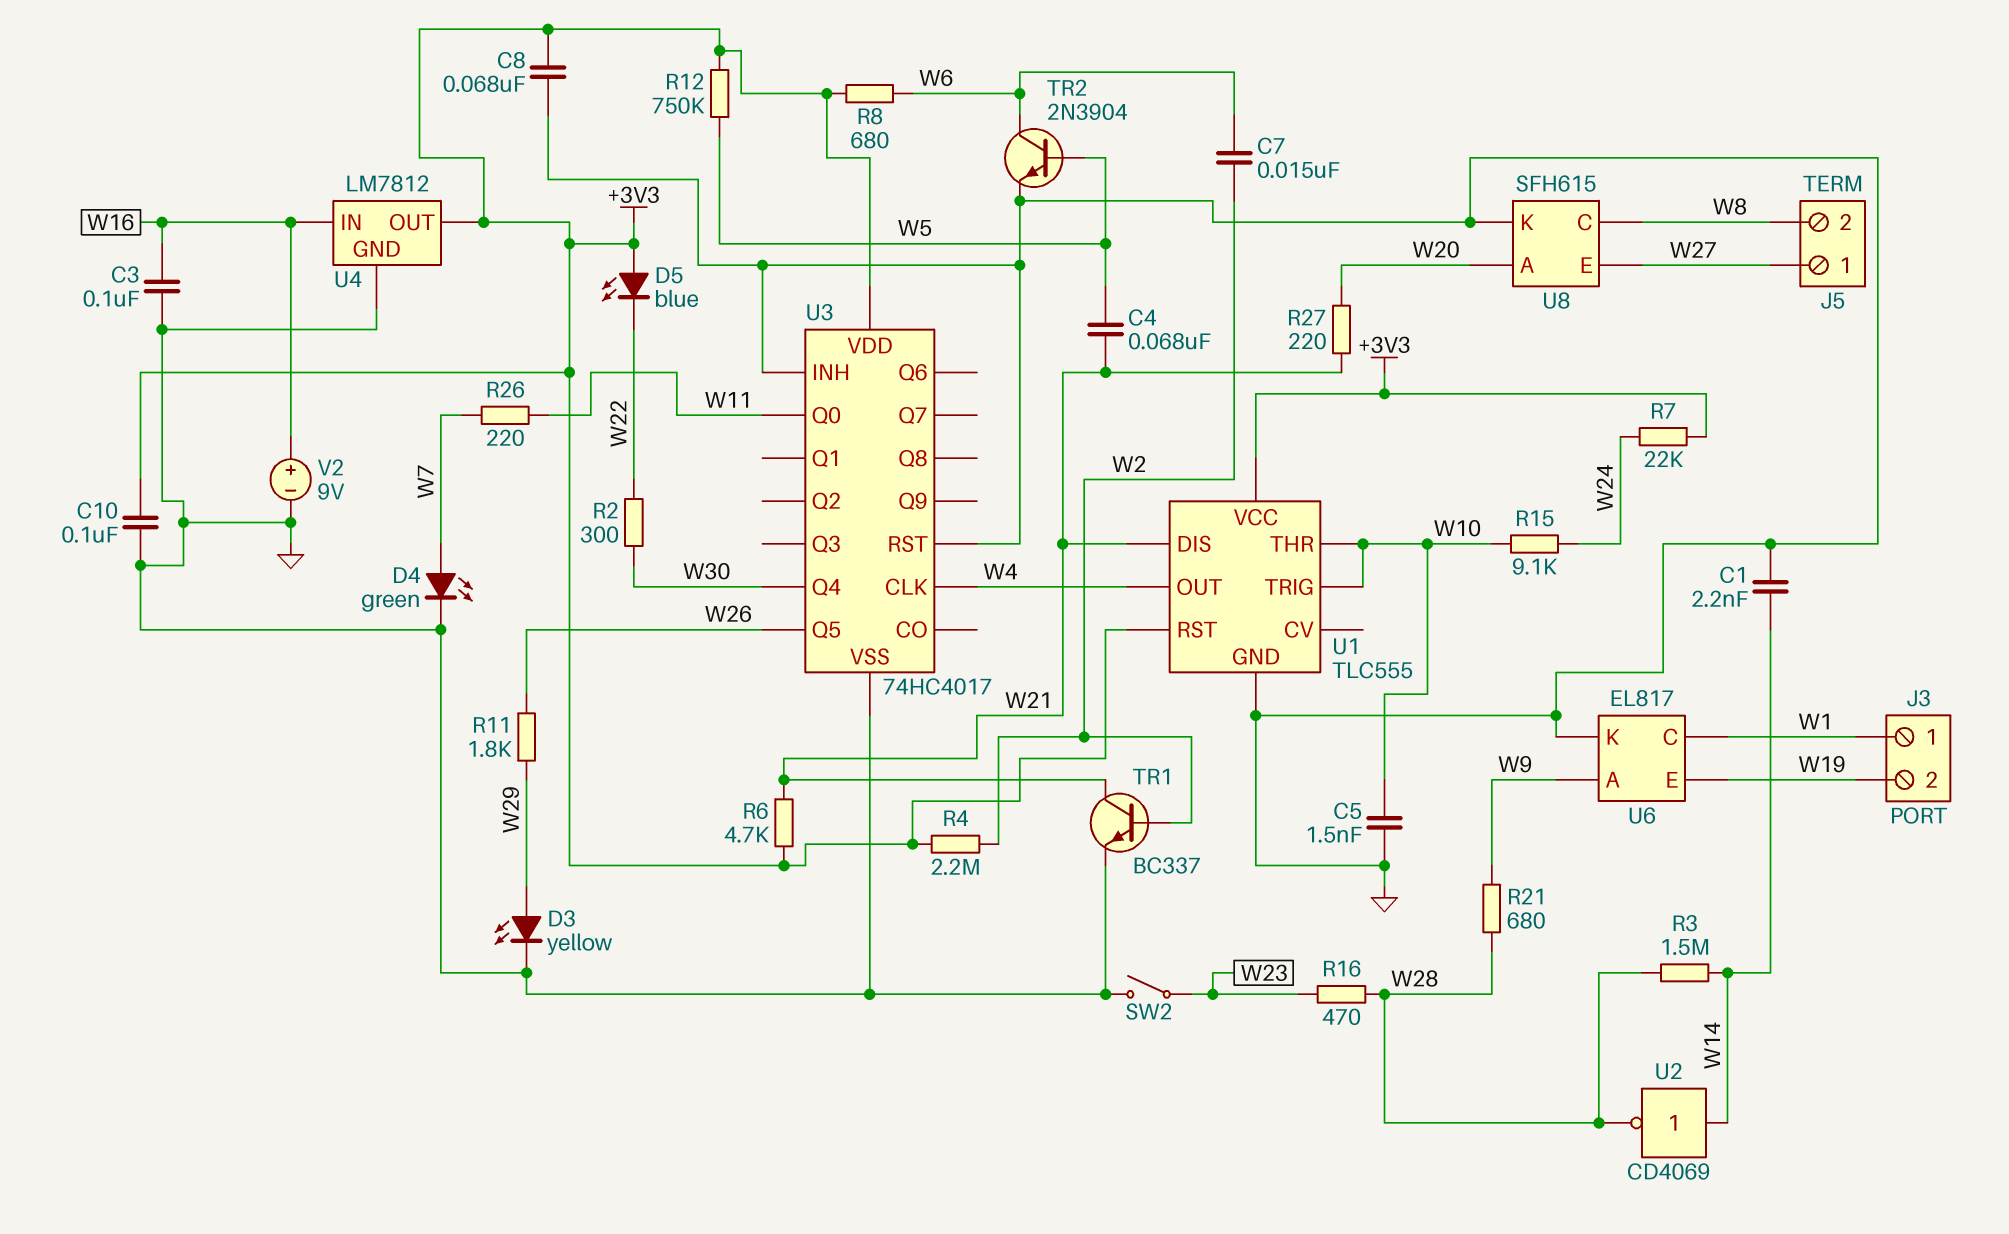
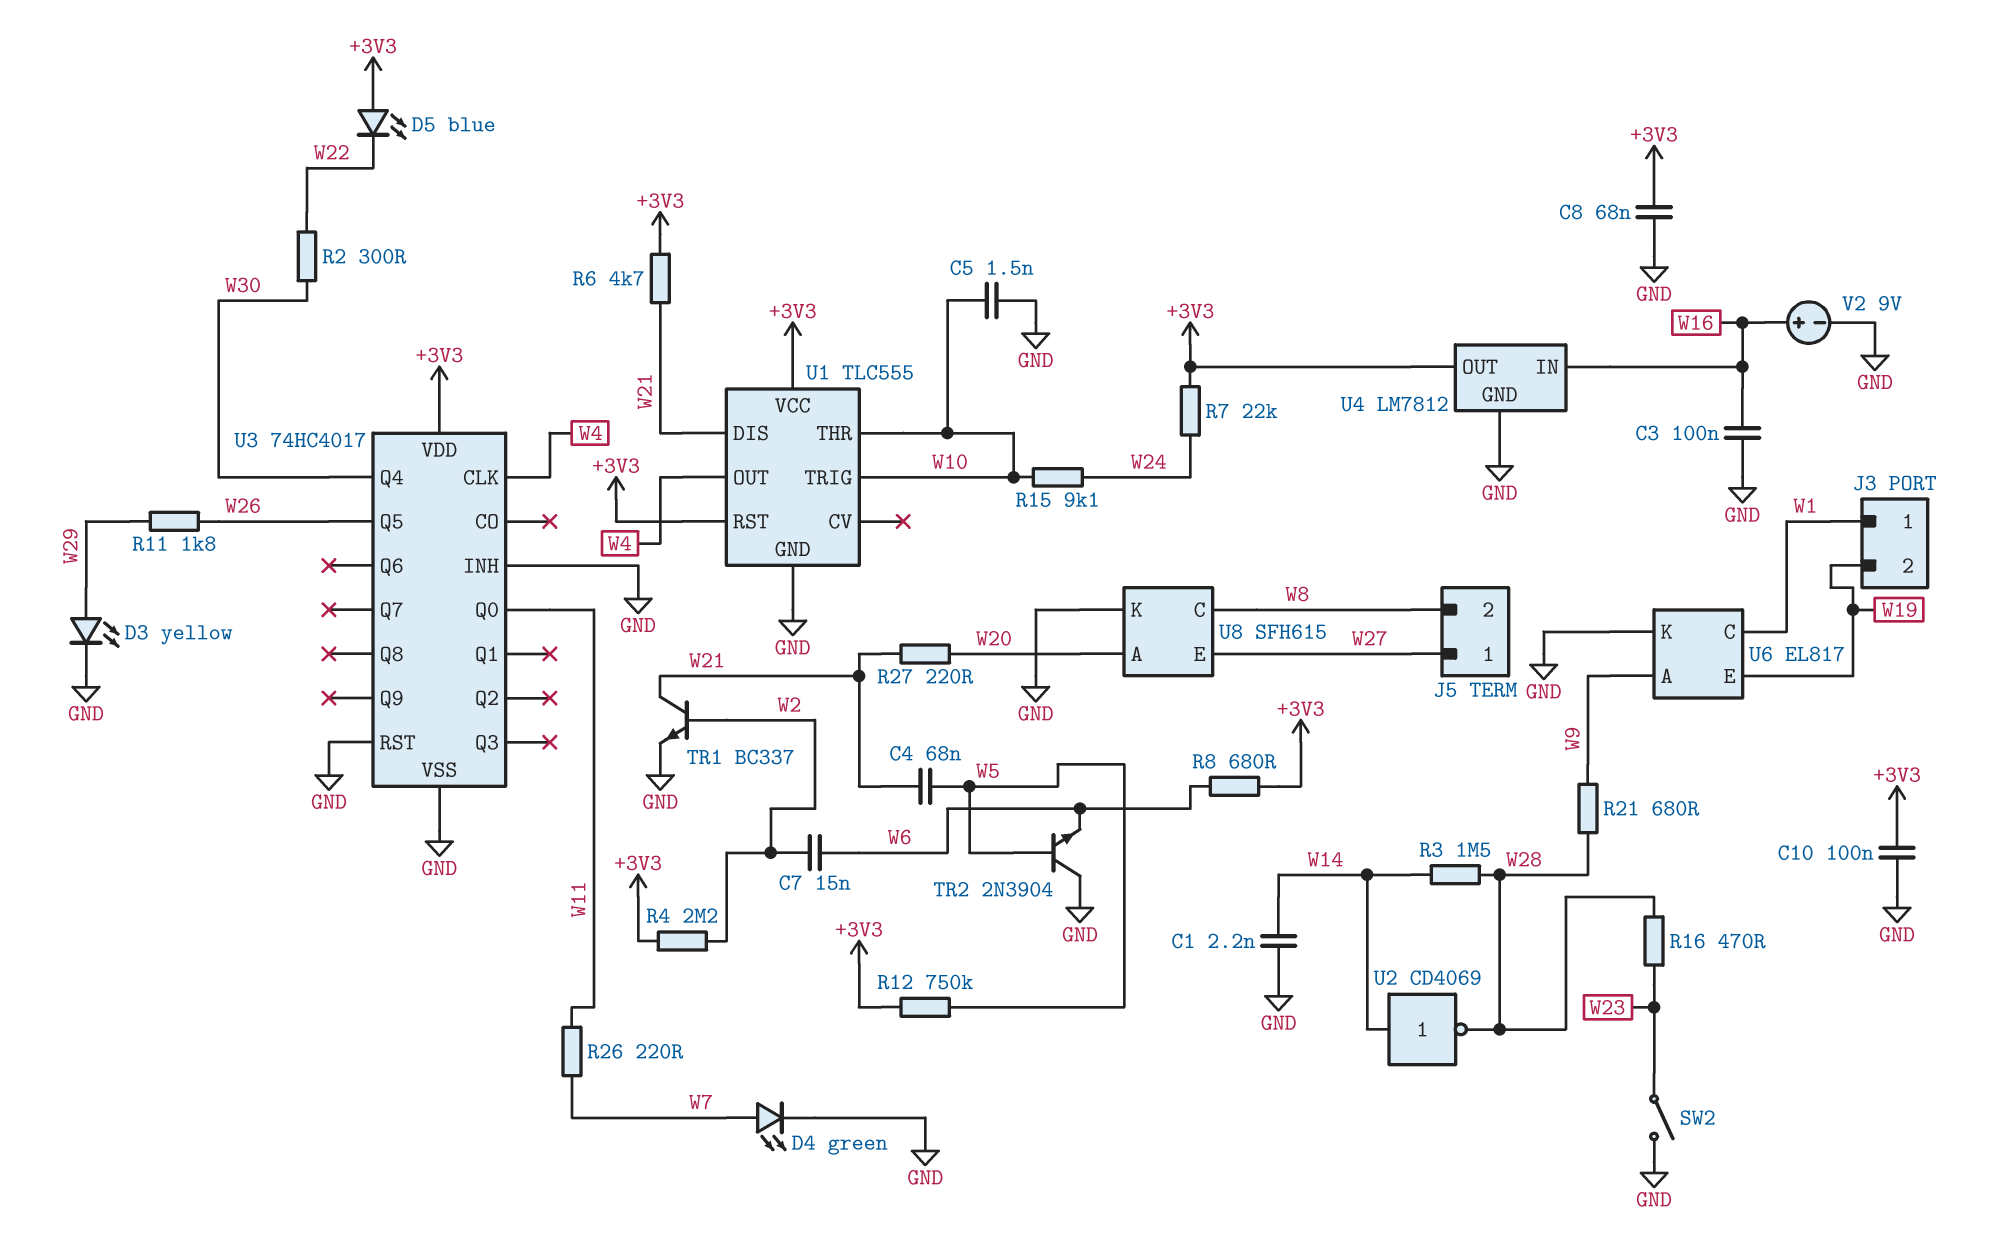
TR2: NPN 2N3904 (B W5, C W6, E GND) -> NPN 2N3904 (B W5, C GND, E W6)

